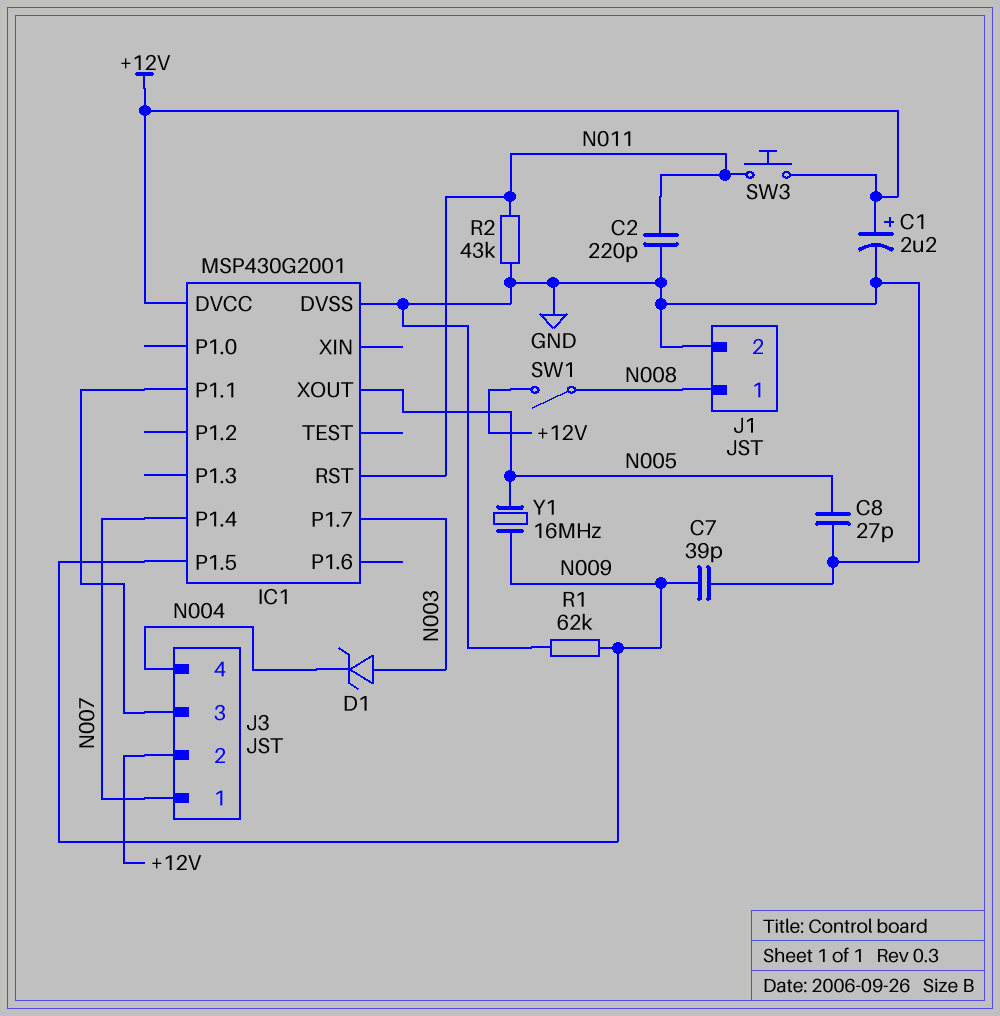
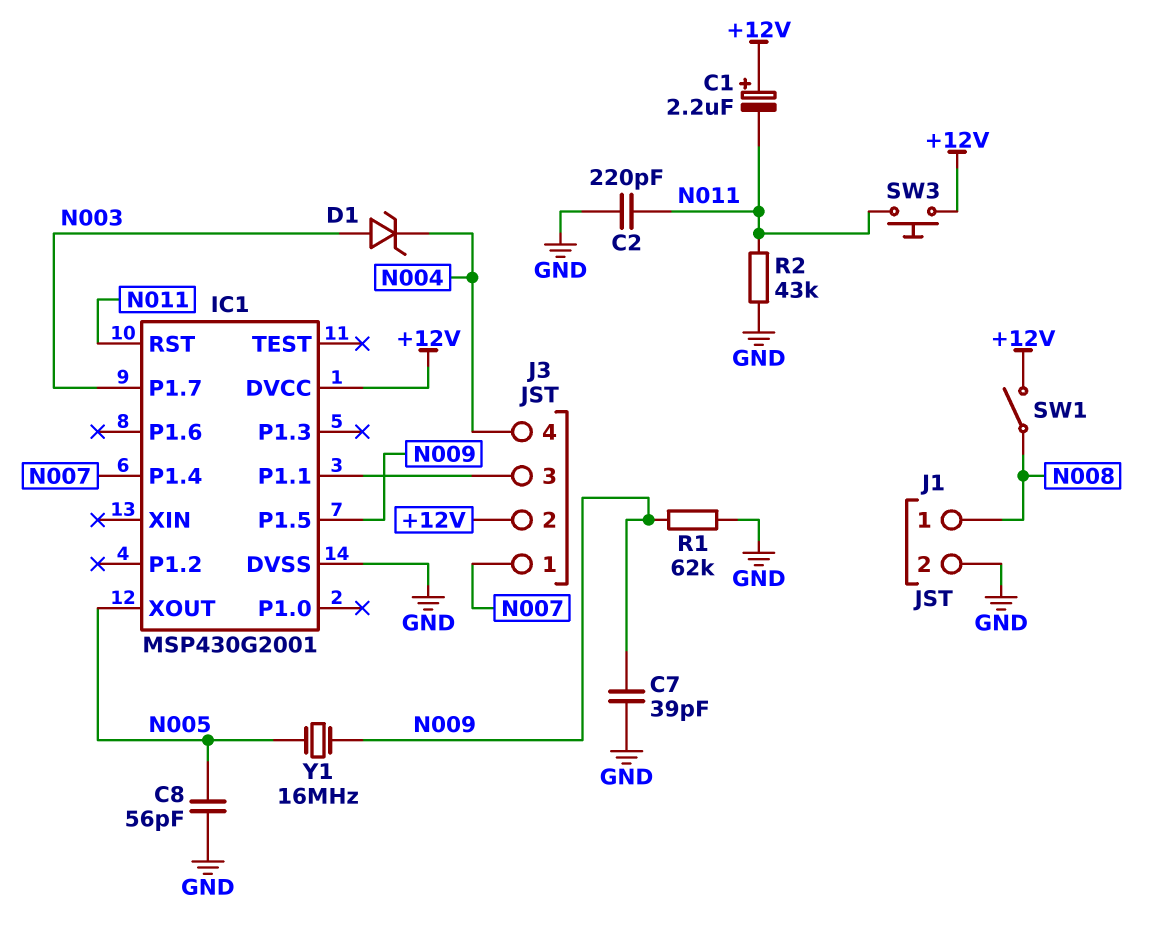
C1: 2.2uF (plus +12V, minus GND) -> 2.2uF (plus +12V, minus N011)
C8: 27pF (GND, N005) -> 56pF (GND, N005)

